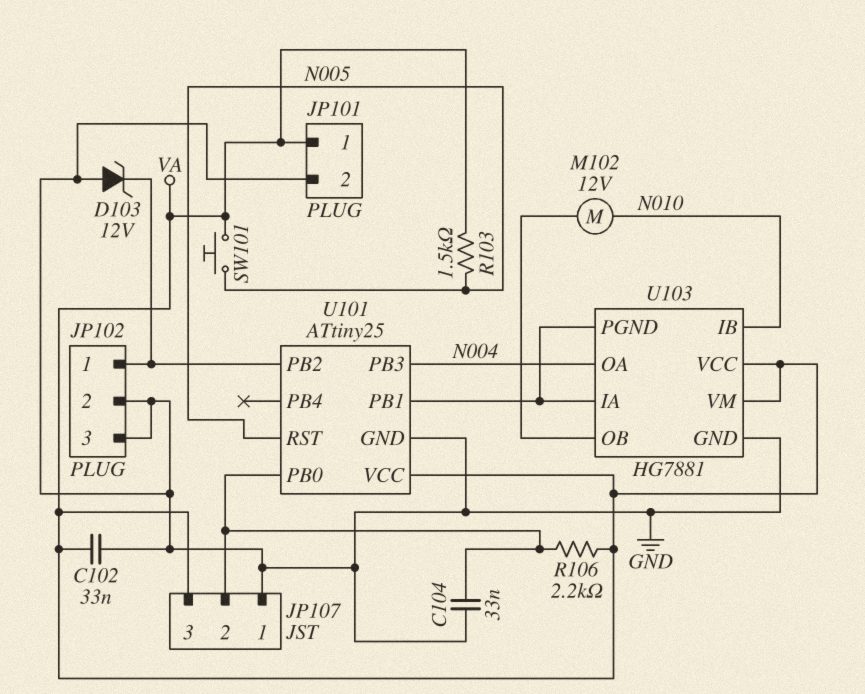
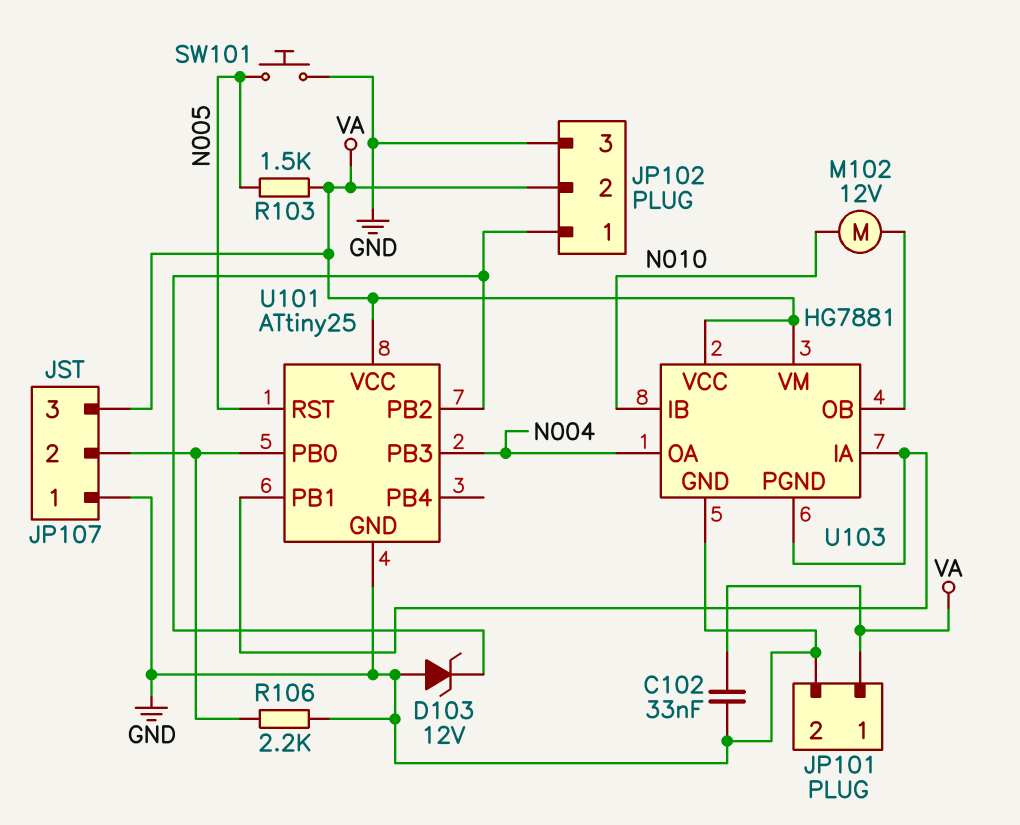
C104: 33nF (GND, JP107/2) -> none
JP102 pin 2: GND -> VA
R106: 2.2k (JP107/2, VA) -> 2.2k (GND, JP107/2)
SW101: button (N005, VA) -> button (GND, N005)

